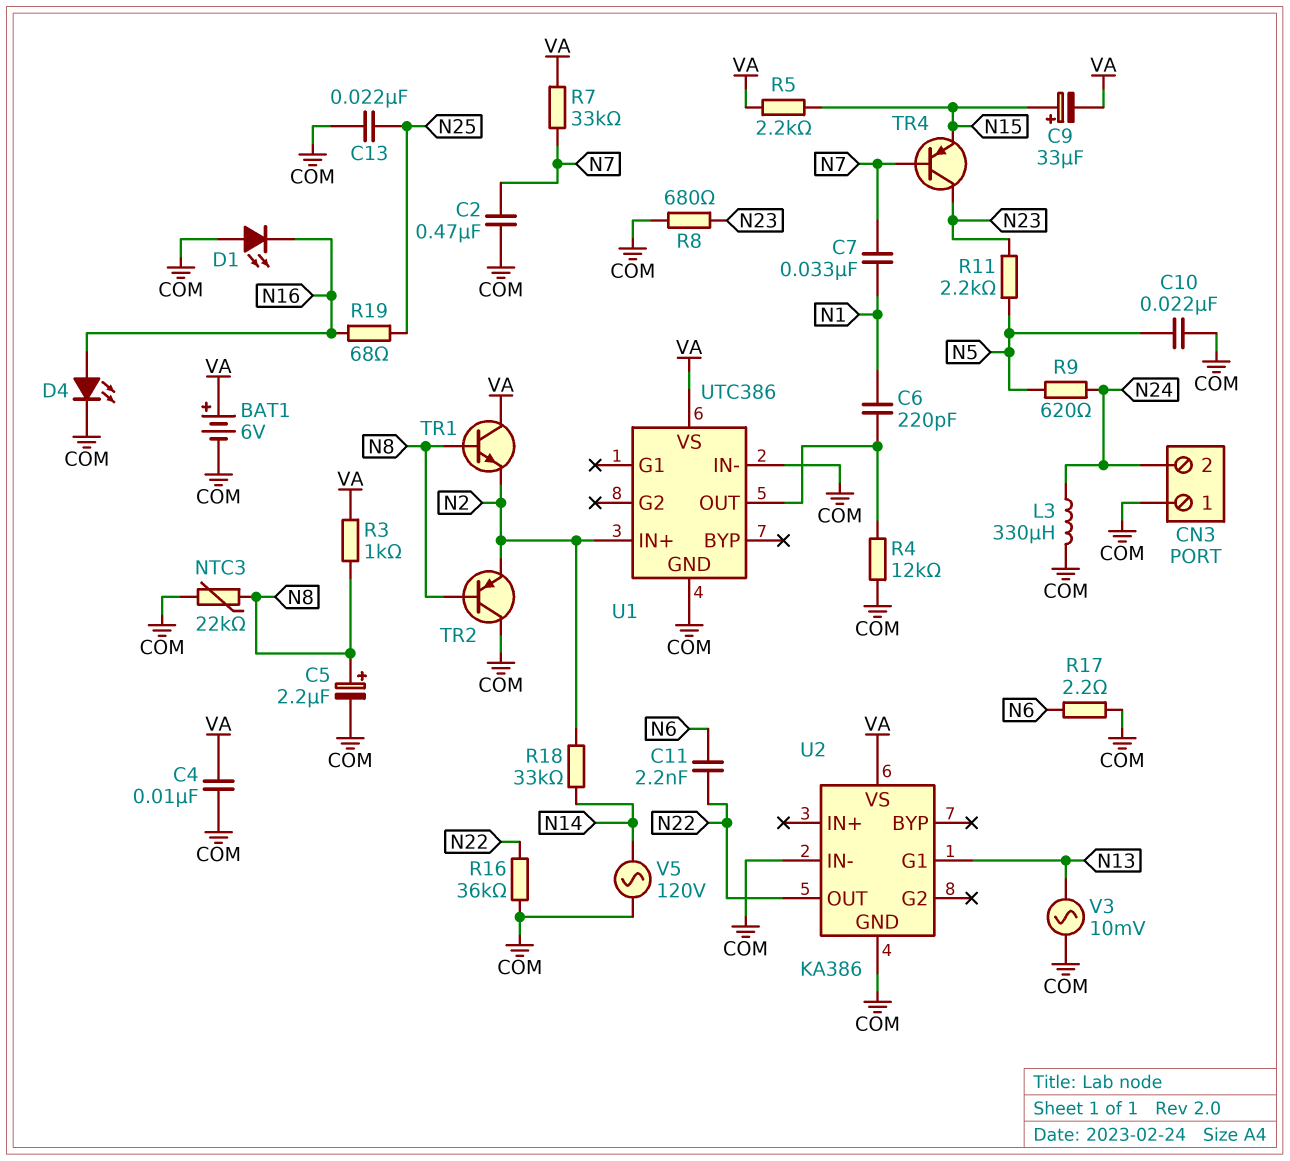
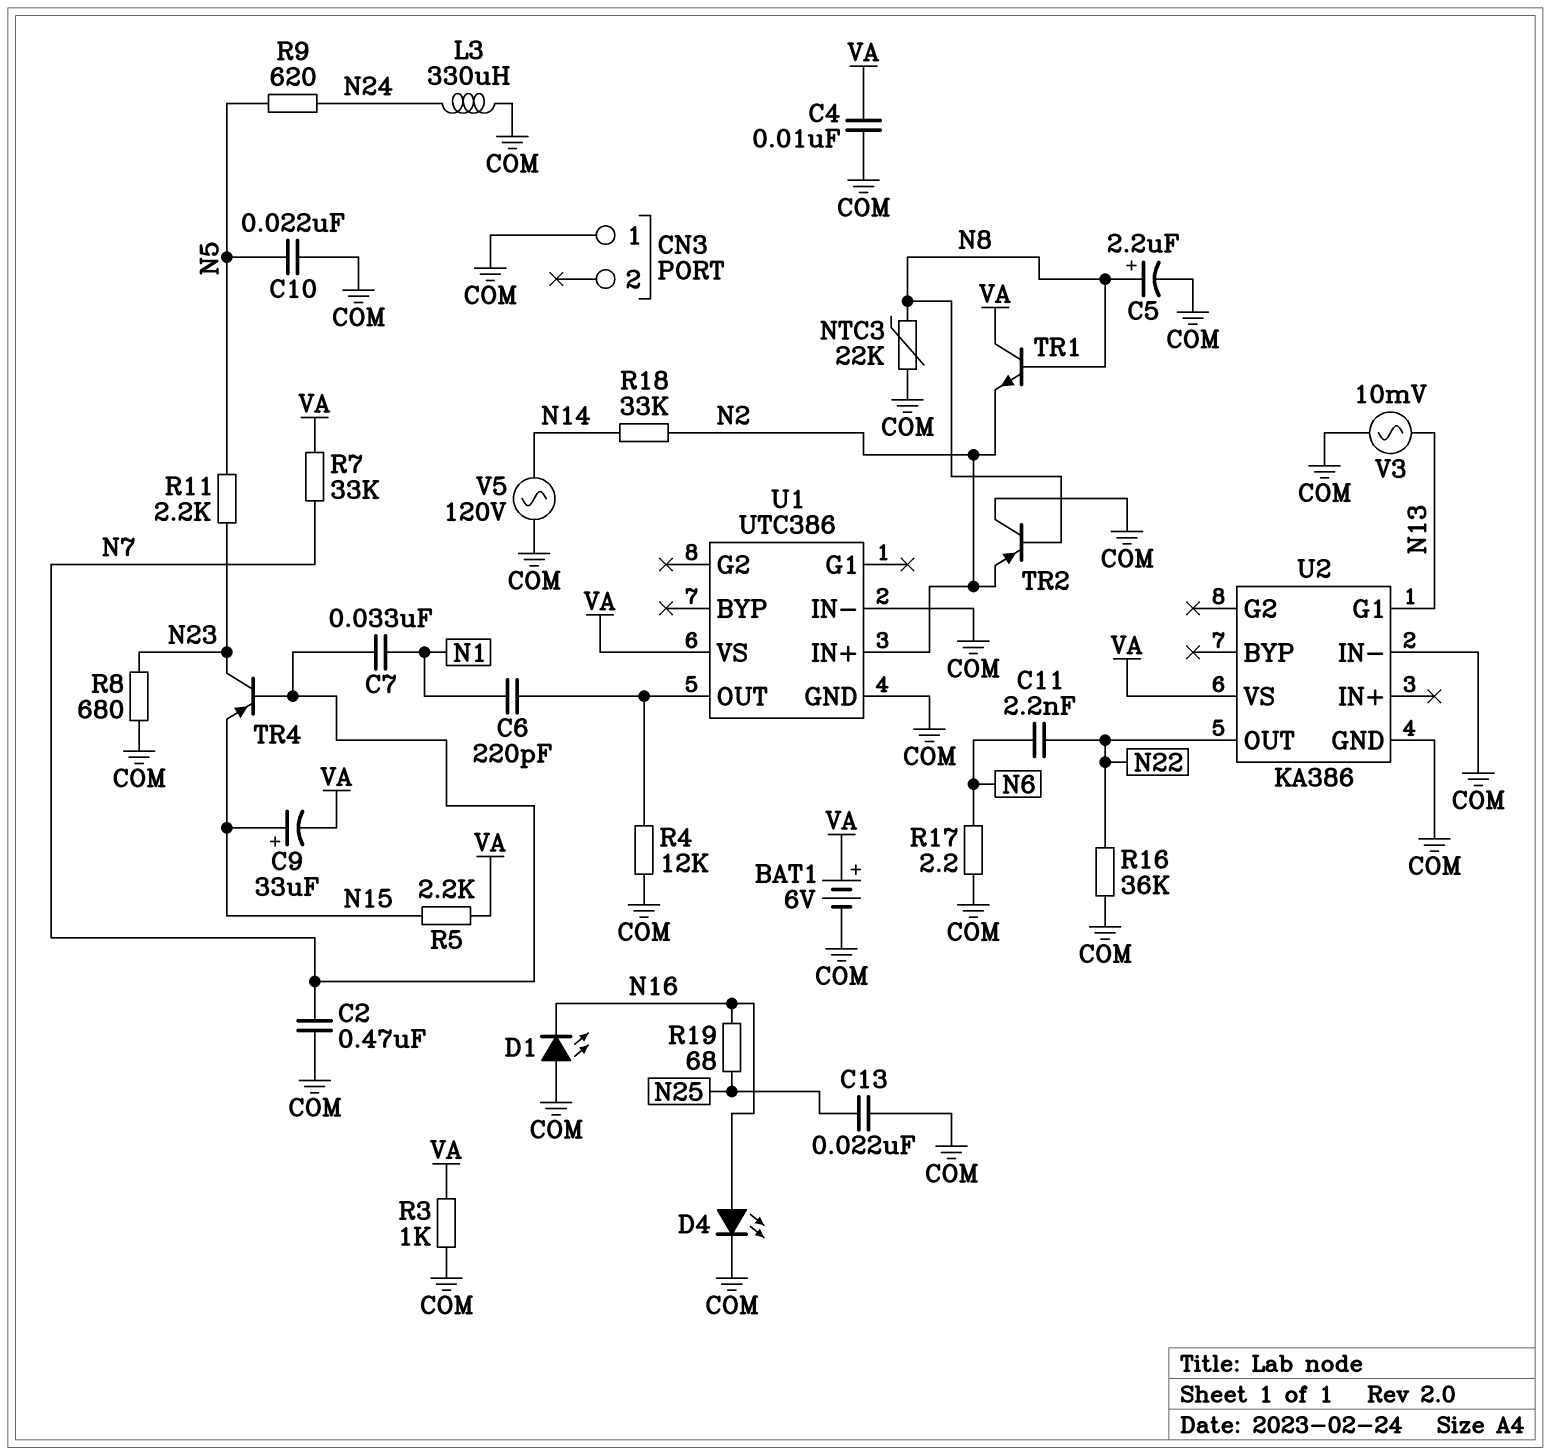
CN3 pin 2: N24 -> none
R3: 1k (N8, VA) -> 1k (COM, VA)

